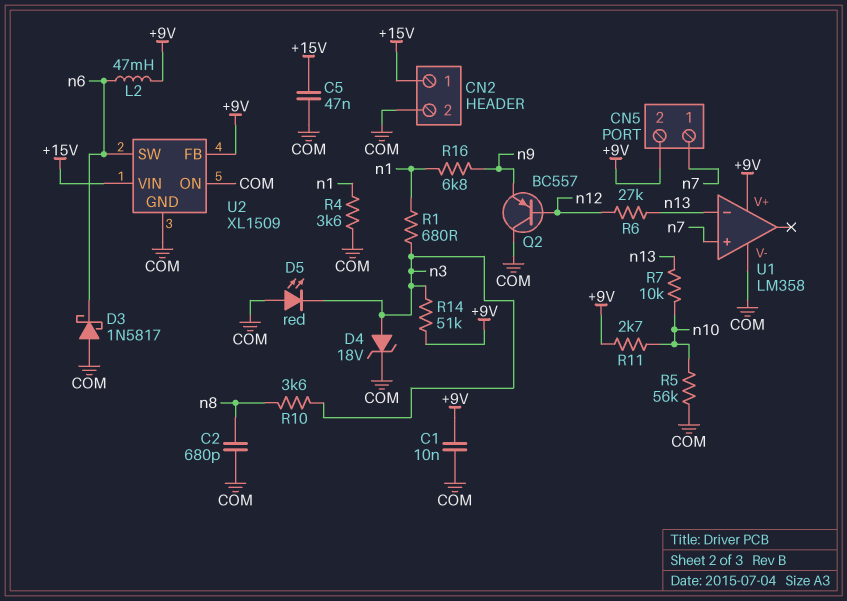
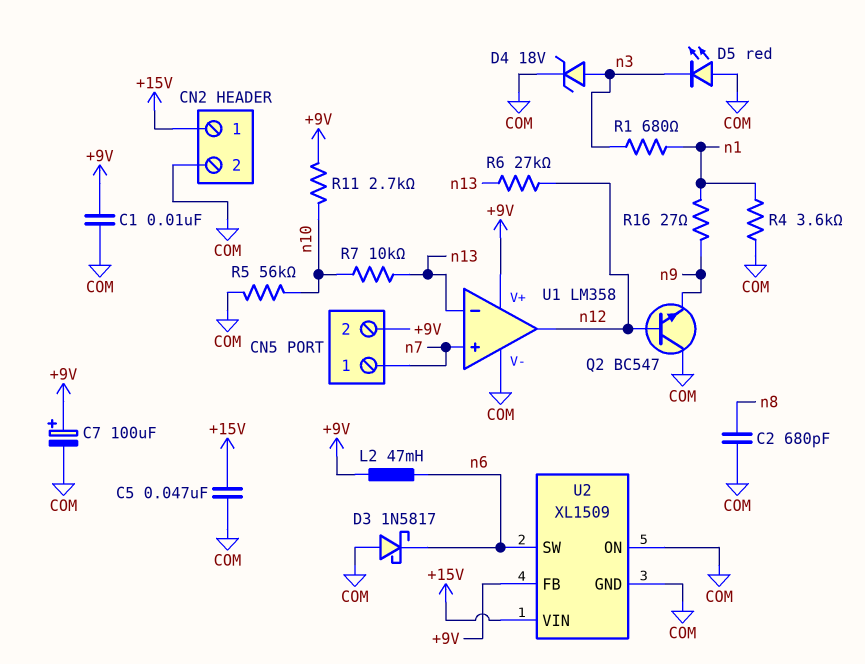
C7: none -> 100uF (plus +9V, minus COM)
Q2: PNP BC557 (B n12, C COM, E n9) -> NPN BC547 (B n12, C COM, E n9)
R10: 3.6k (n3, n8) -> none
R14: 51k (+9V, n3) -> none
R16: 6.8k (n1, n9) -> 27 (n1, n9)
U1 pin out: none -> n12

